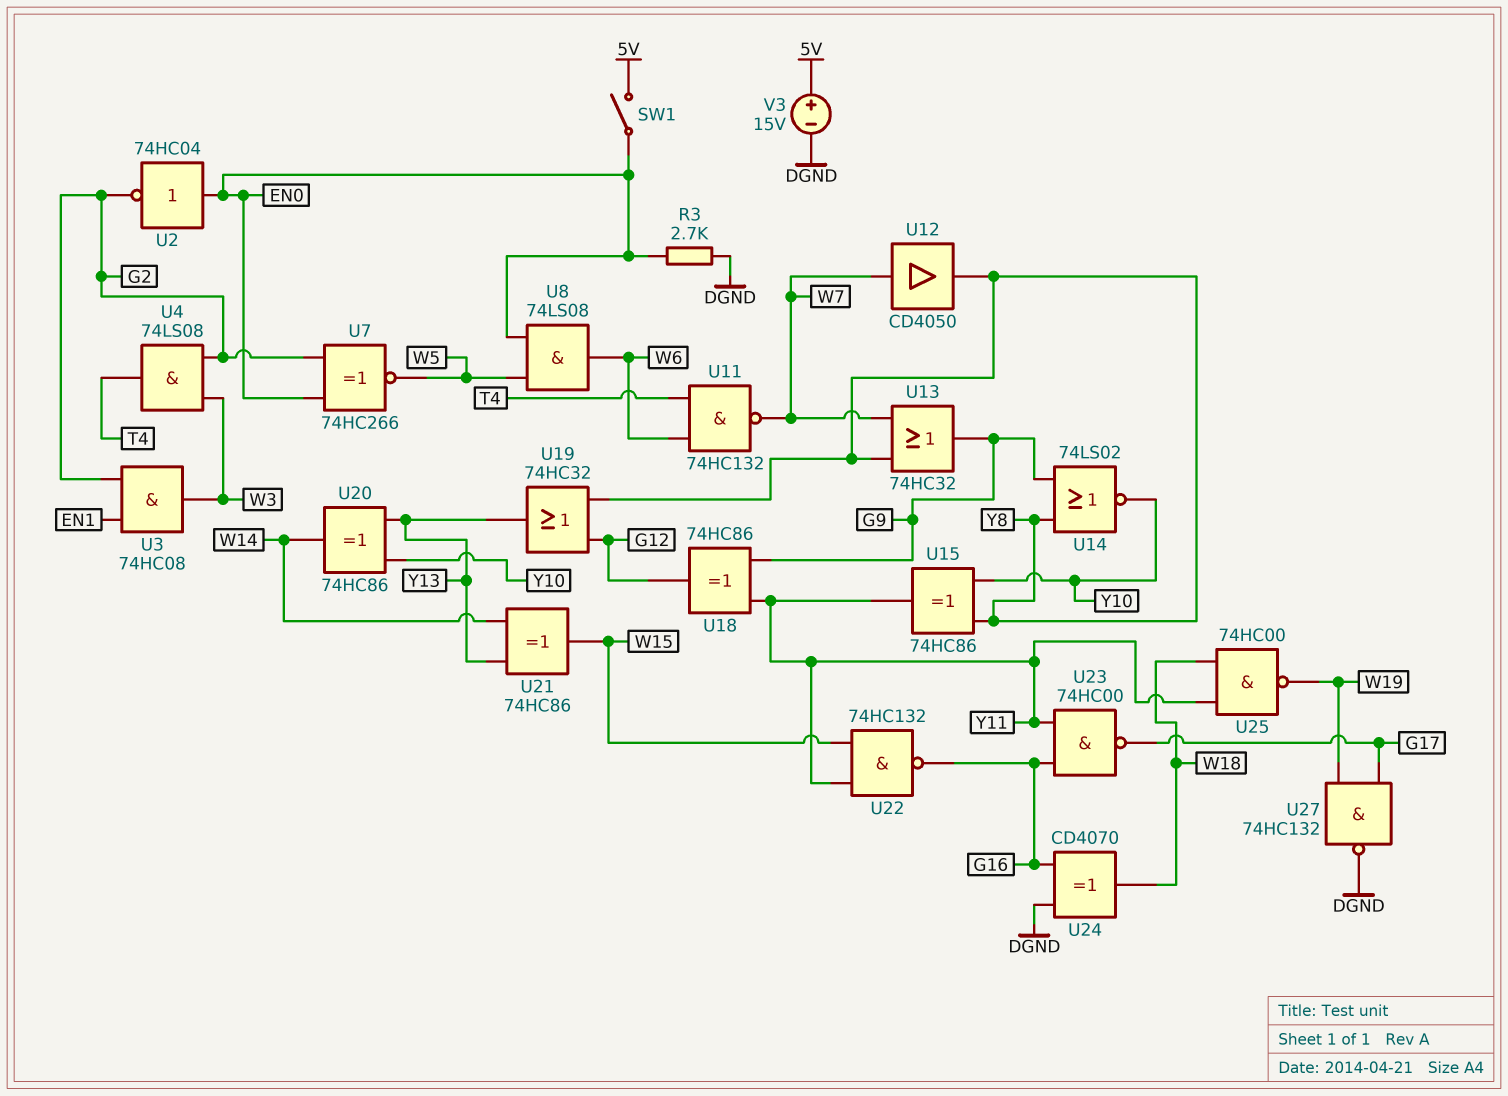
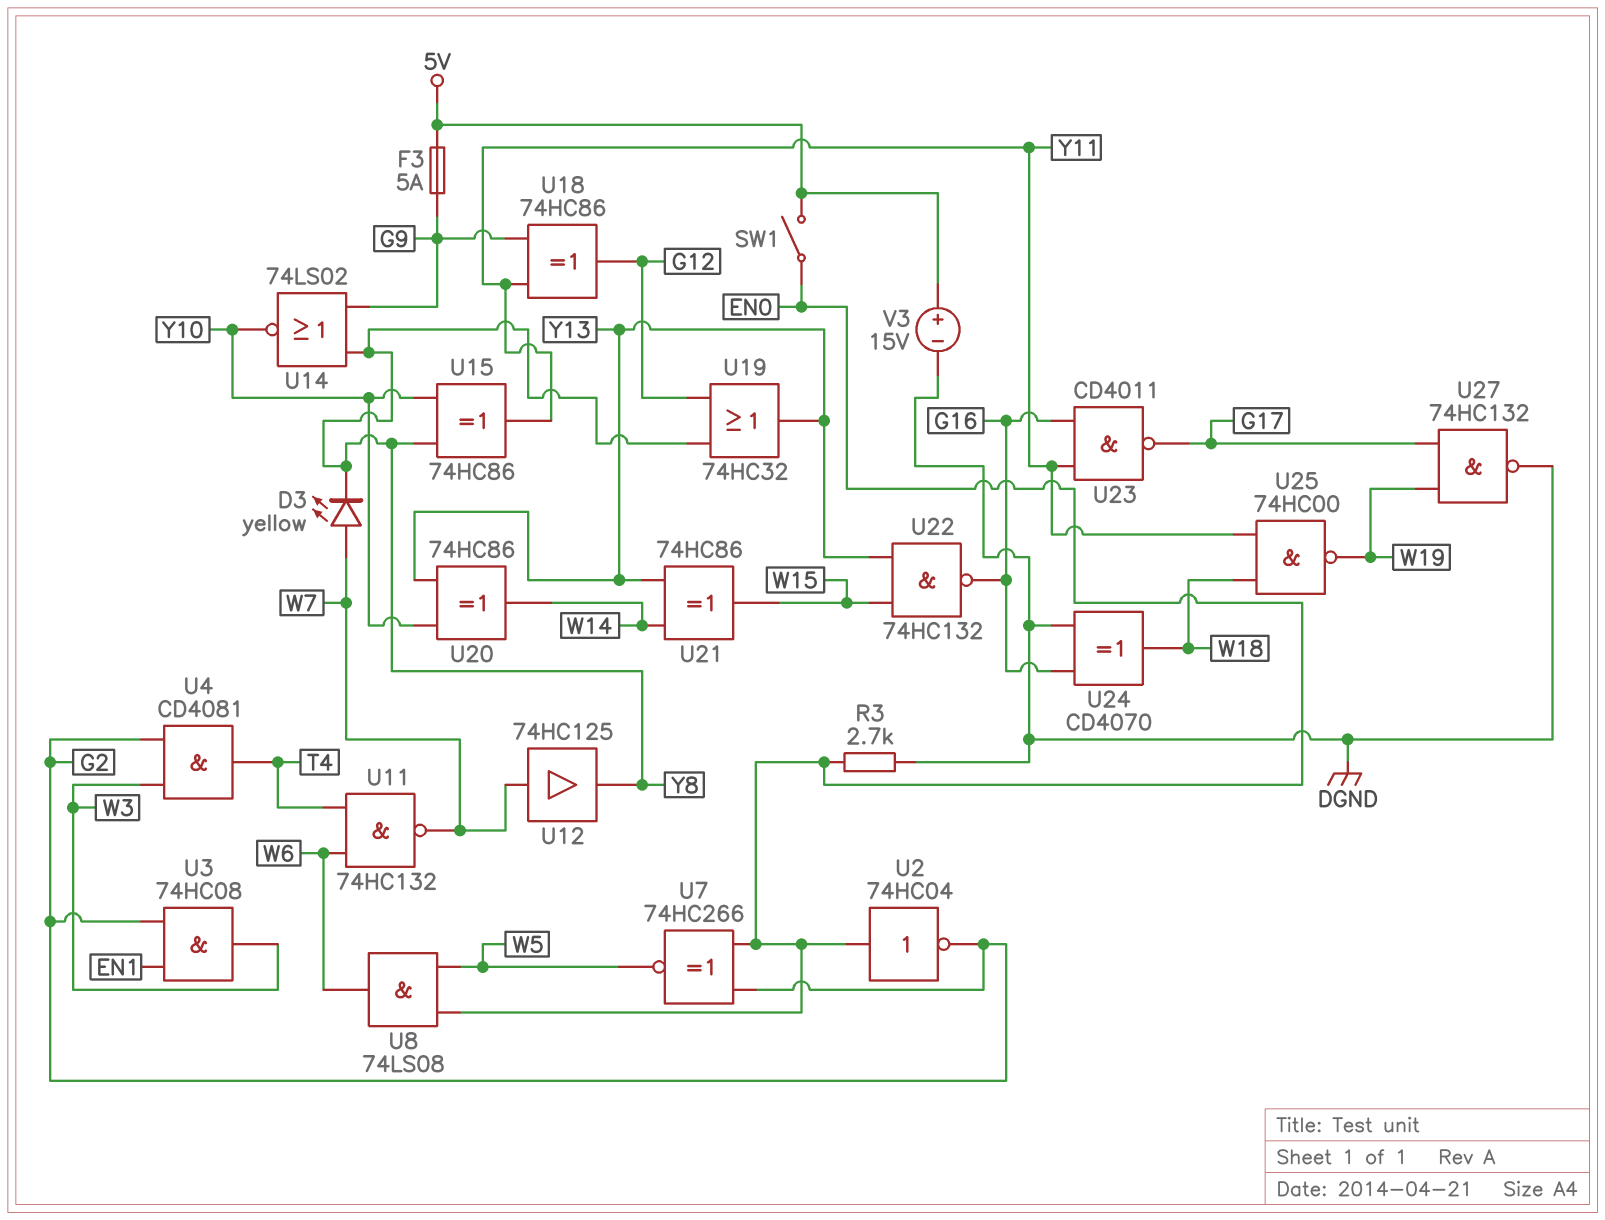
D3: none -> LED yellow (A W7, K Y8)
F3: none -> 5A (5V, G9)
U4: AND 74LS08 (in G2, in W3, out T4) -> AND CD4081 (in G2, in W3, out T4)
U12: buffer CD4050 (in W7, out Y8) -> buffer 74HC125 (in W7, out Y8)
U13: OR 74HC32 (in W7, in Y8, out G9) -> none
U22: NAND 74HC132 (in W15, in Y11, out G16) -> NAND 74HC132 (in W15, in Y13, out G16)
U23: NAND 74HC00 (in G16, in Y11, out G17) -> NAND CD4011 (in G16, in Y11, out G17)

